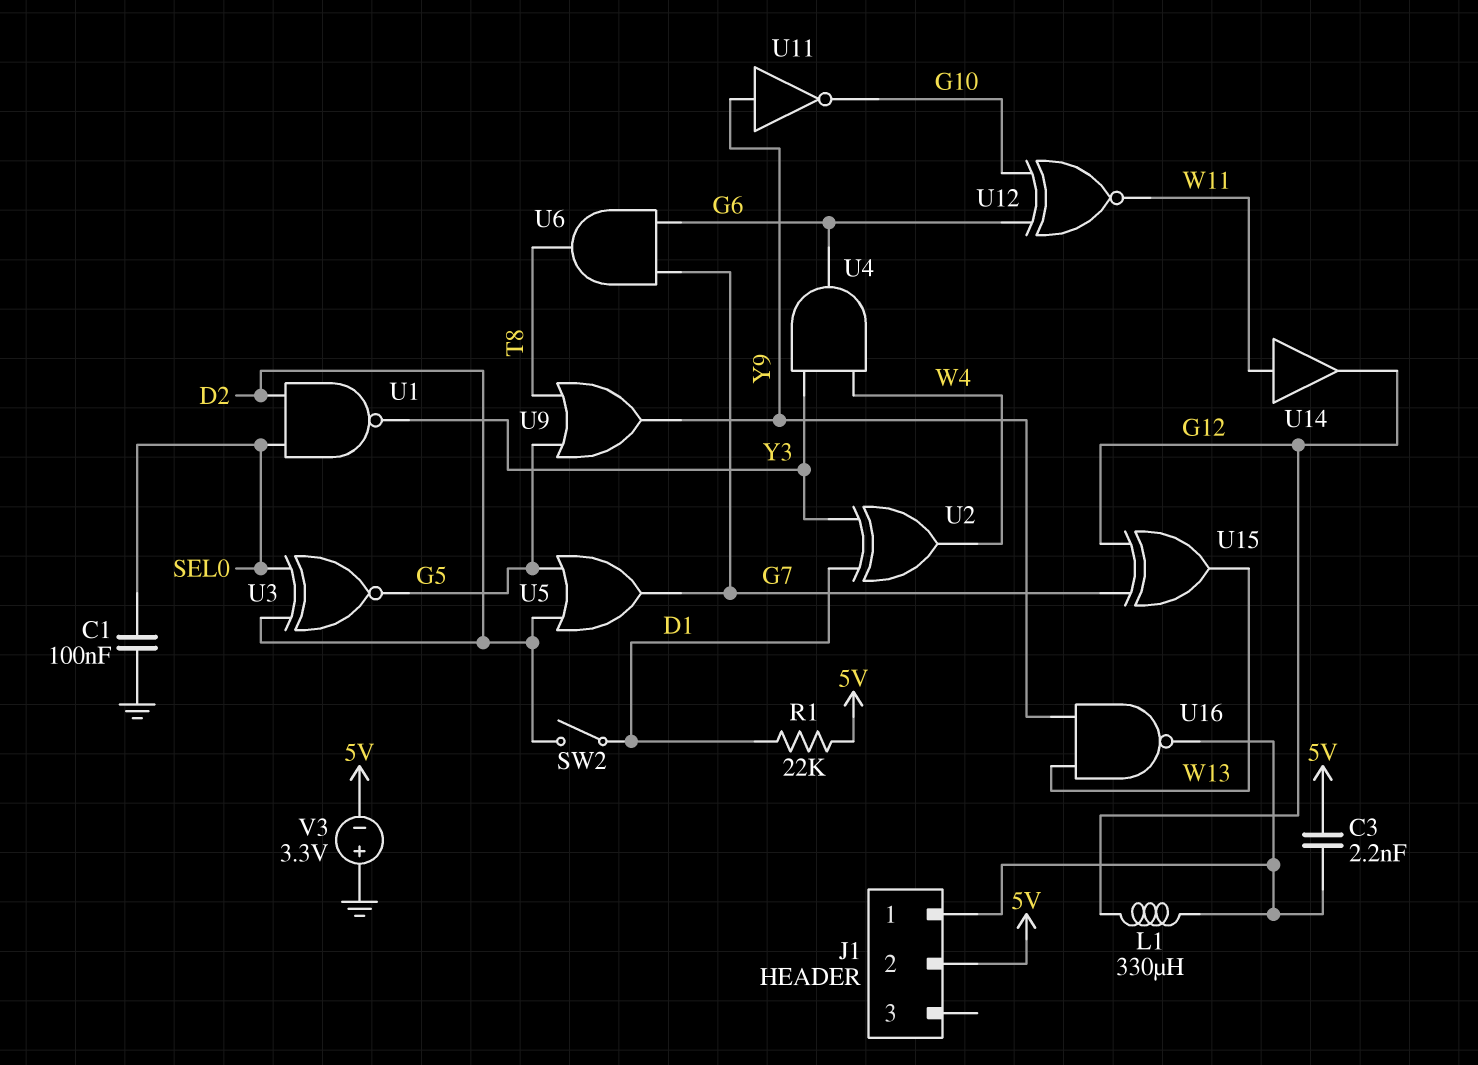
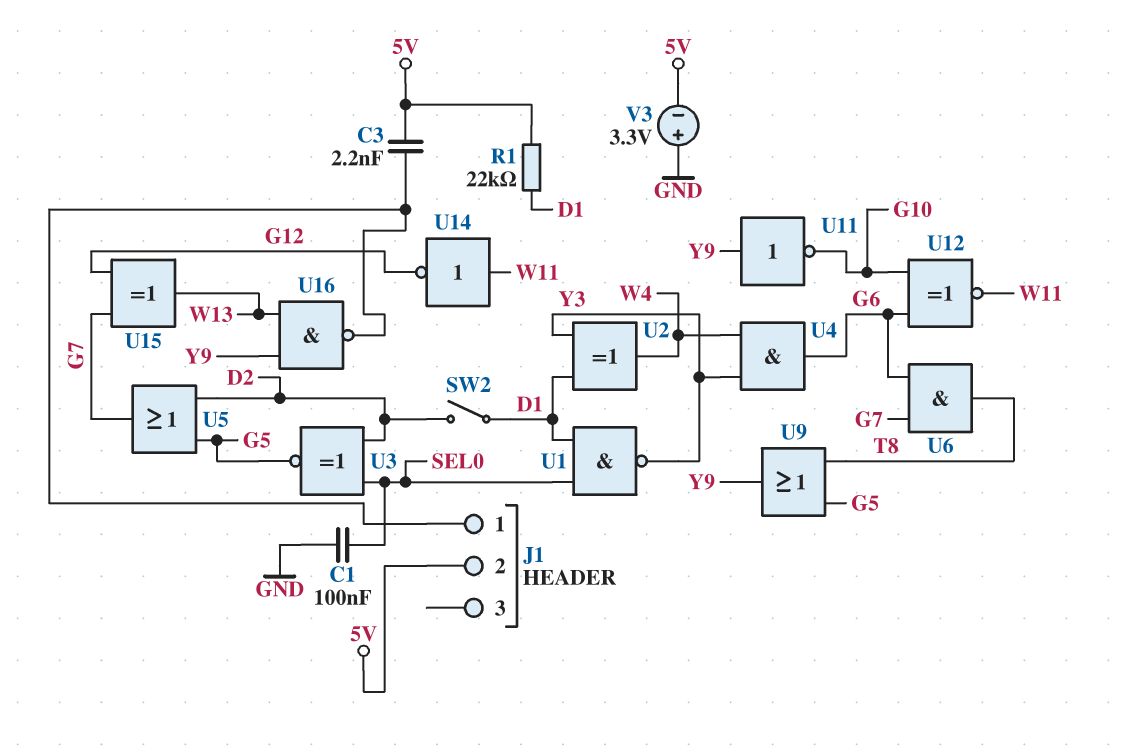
L1: 330uH (G12, J1/1) -> none
U1: NAND (in D2, in SEL0, out Y3) -> NAND (in D1, in SEL0, out Y3)
U14: buffer (in W11, out G12) -> NOT (in W11, out G12)

